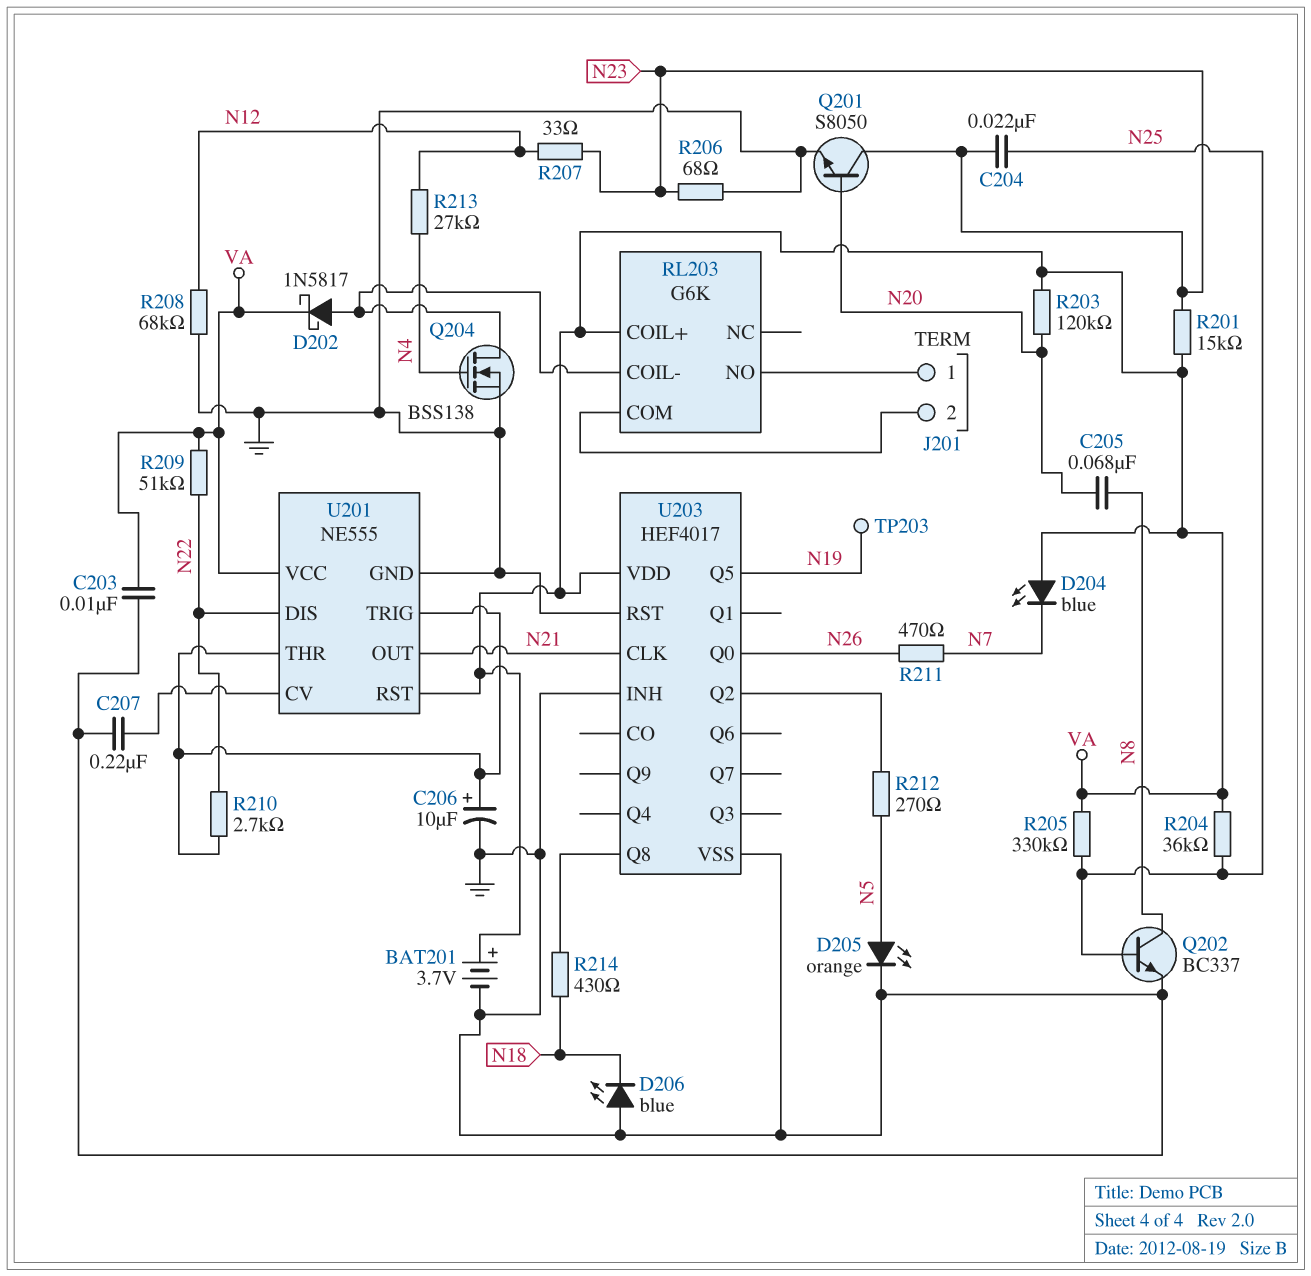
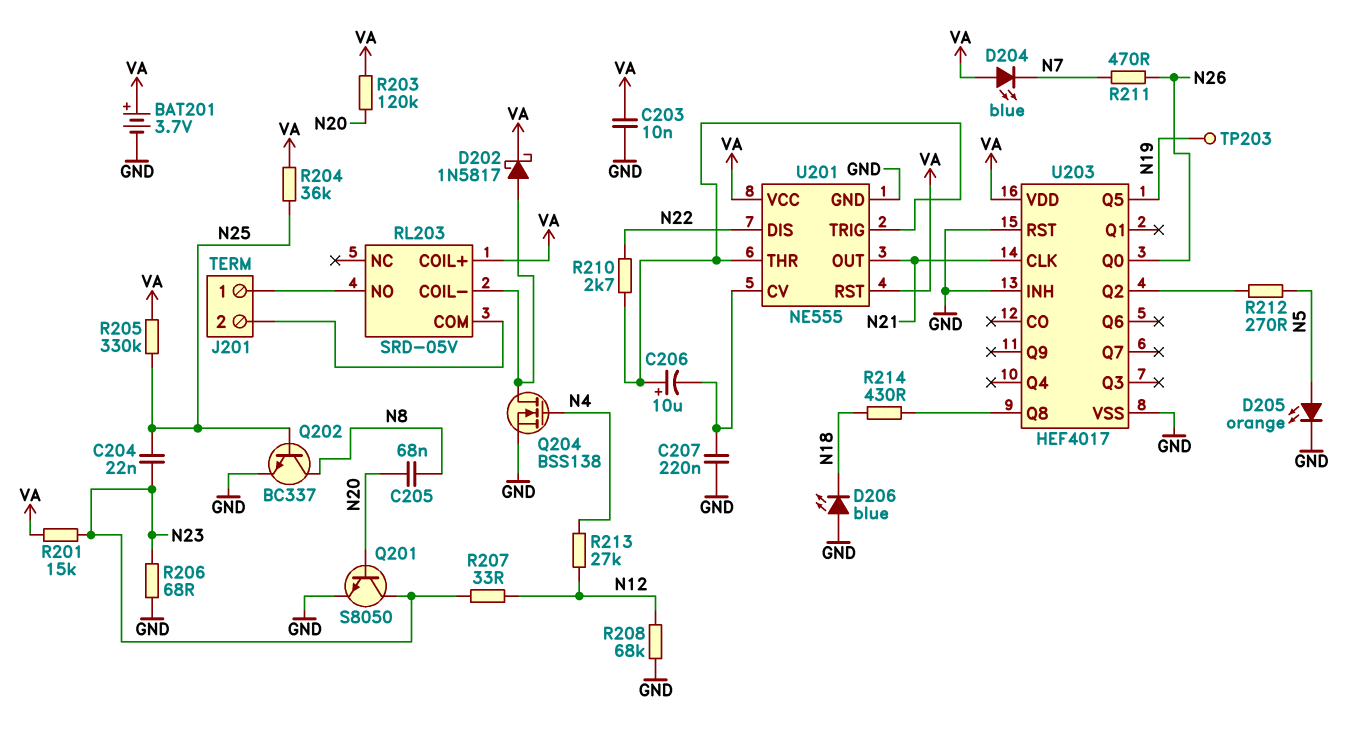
C206: 10uF (plus U201/THR, minus GND) -> 10uF (plus U201/THR, minus U201/CV)
R209: 51k (N22, VA) -> none
RL203: G6K -> SRD-05V

